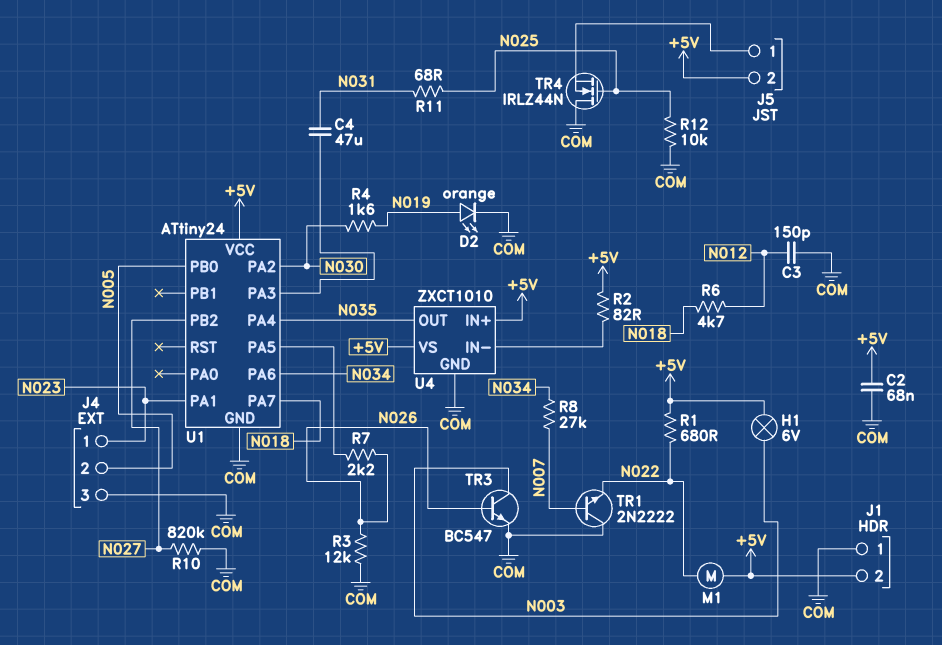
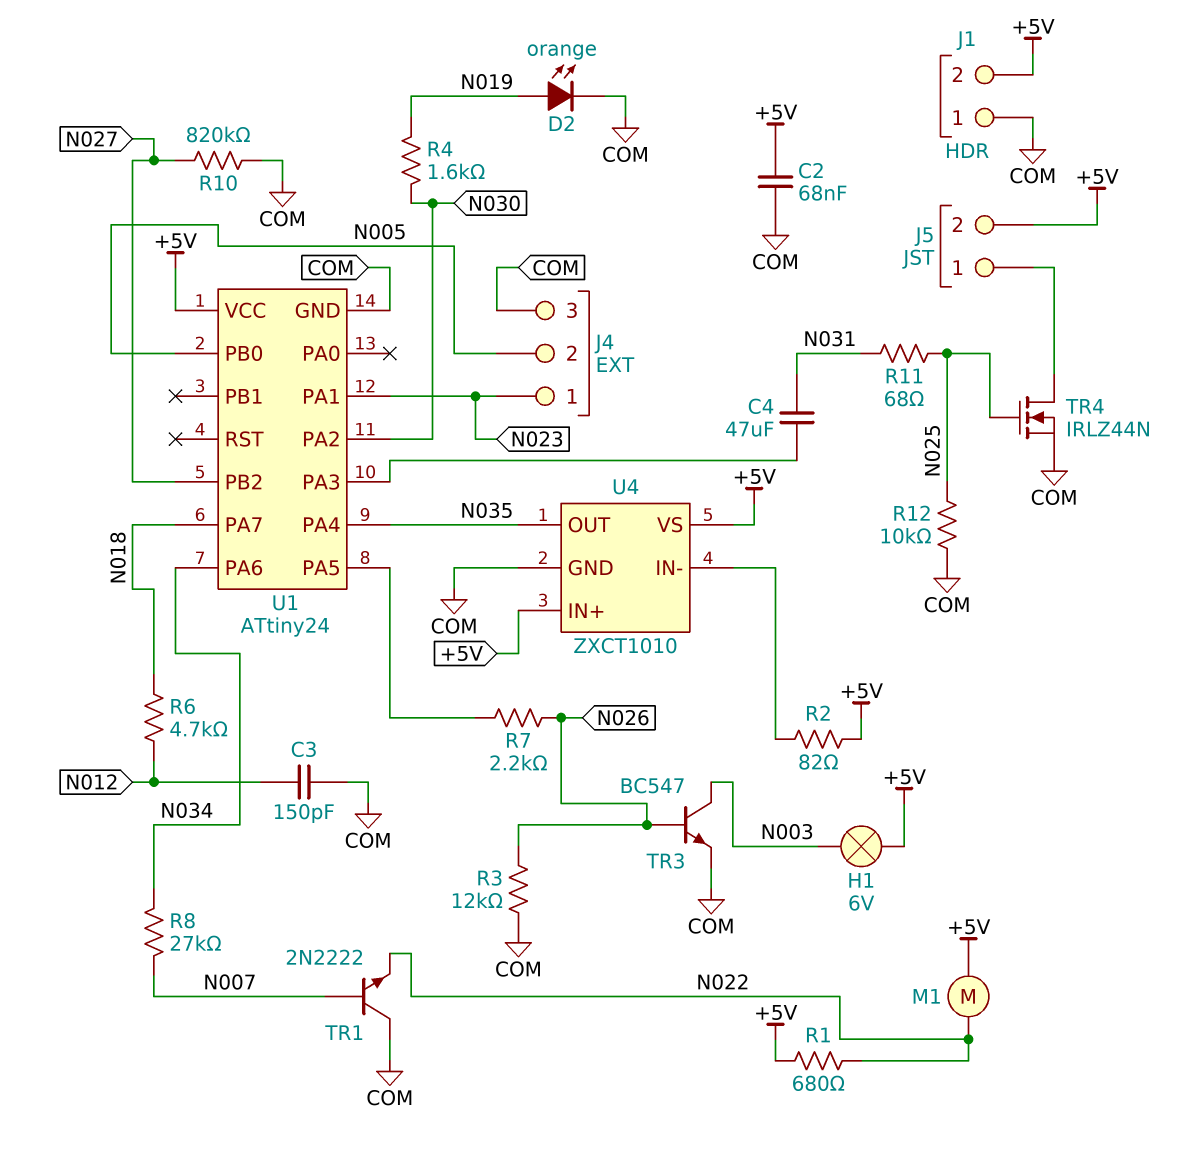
TR4: NMOS IRLZ44N (G N025, D COM, S J5/1) -> NMOS IRLZ44N (G N025, D J5/1, S COM)

